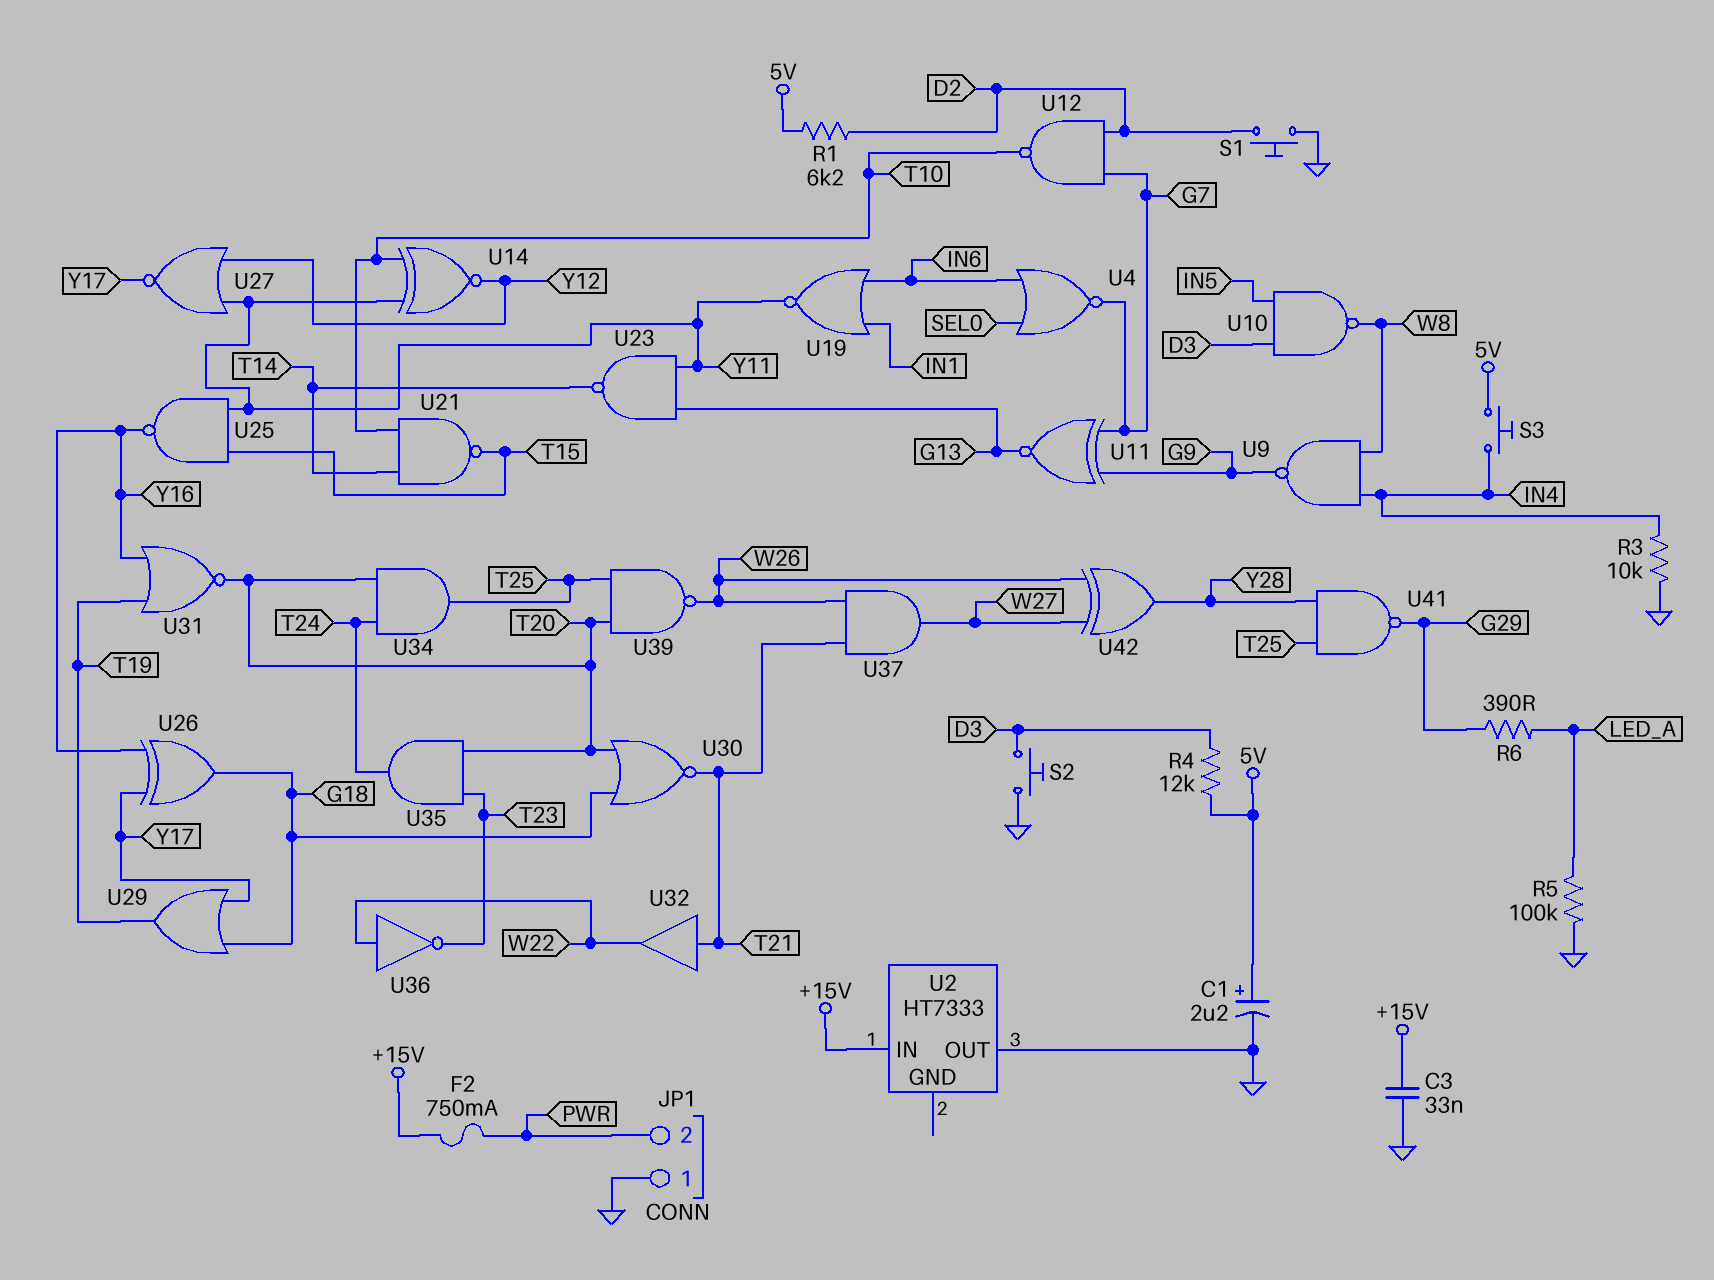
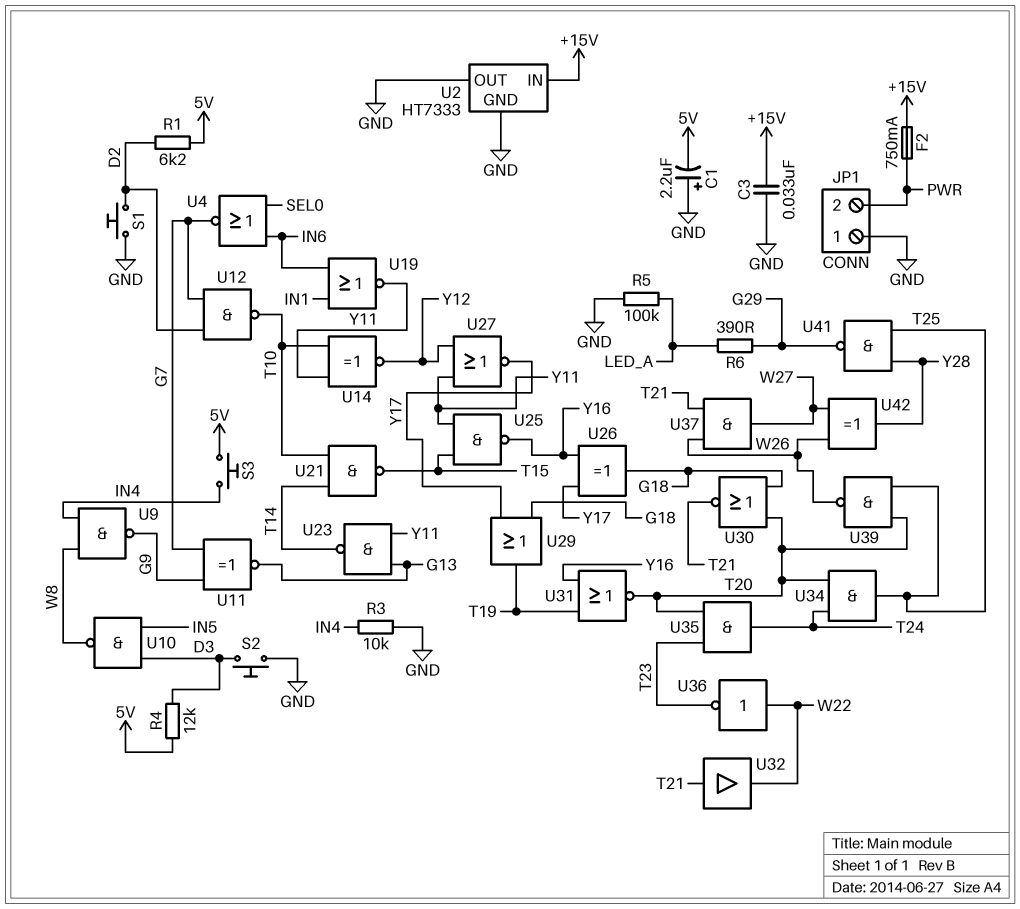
C1: 2.2uF (plus 5V, minus GND) -> 2.2uF (plus GND, minus 5V)
U2 pin GND: none -> GND

